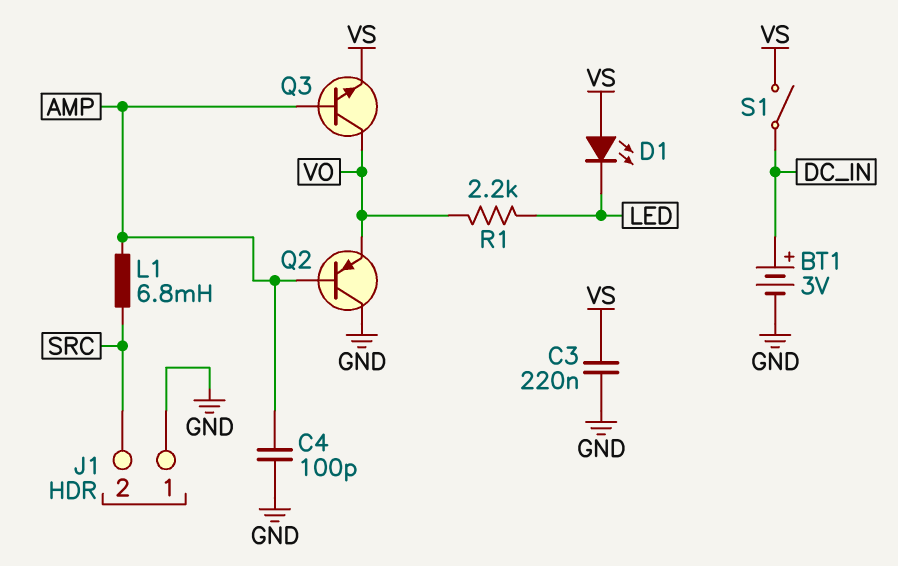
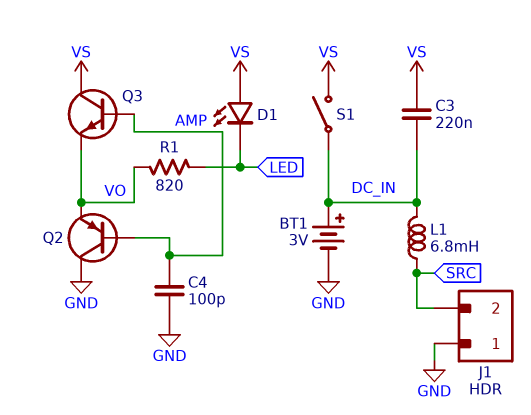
C3: 220nF (GND, VS) -> 220nF (DC_IN, VS)
L1: 6.8mH (AMP, SRC) -> 6.8mH (DC_IN, SRC)
Q3: NPN (B AMP, C VO, E VS) -> NPN (B AMP, C VS, E VO)
R1: 2.2k (LED, VO) -> 820 (LED, VO)

